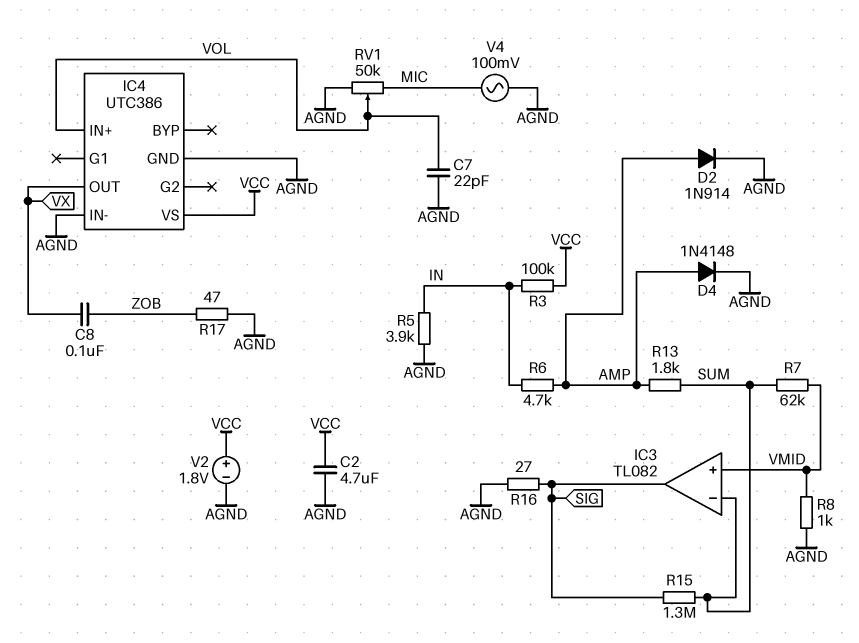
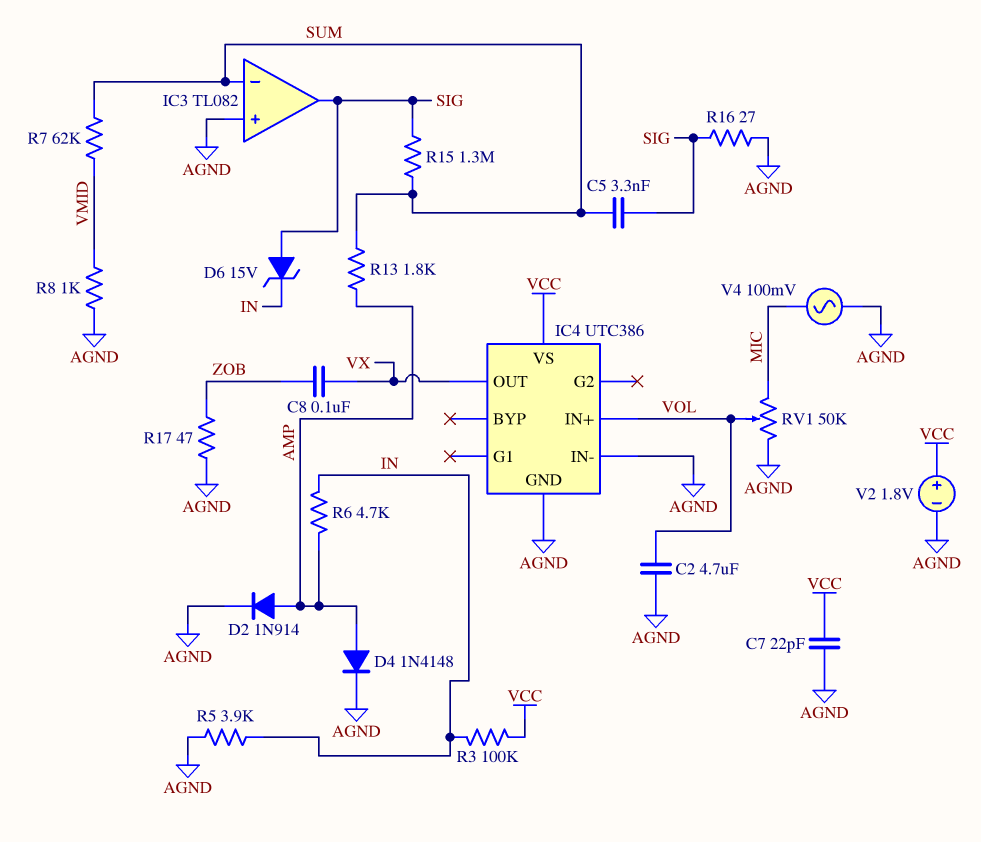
C2: 4.7uF (AGND, VCC) -> 4.7uF (AGND, VOL)
C5: none -> 3.3nF (SIG, SUM)
C7: 22pF (AGND, VOL) -> 22pF (AGND, VCC)
D6: none -> zener 15V (A SIG, K IN)
IC3 pin in+: VMID -> AGND

